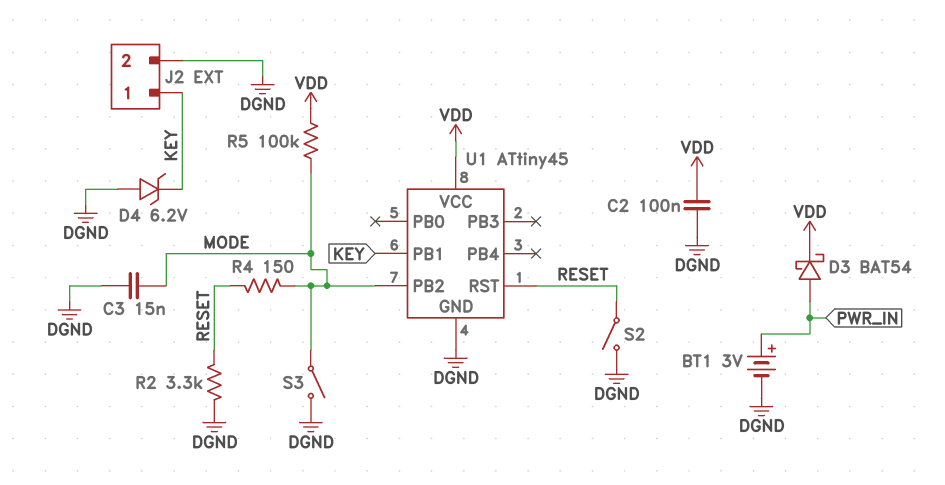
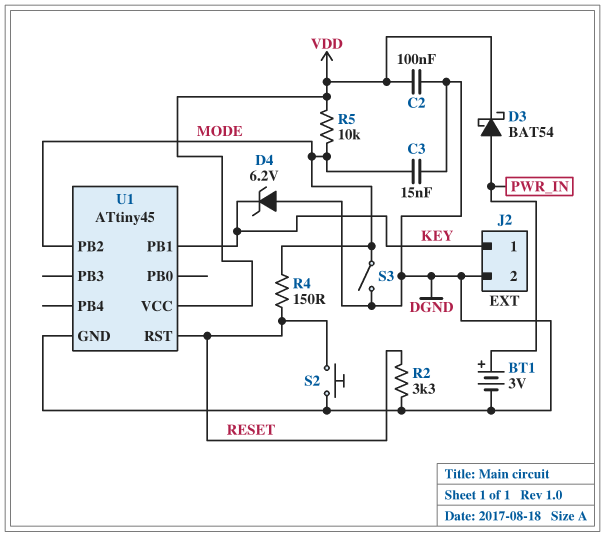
R5: 100k (MODE, VDD) -> 10k (MODE, VDD)
S2: switch (DGND, RESET) -> button (DGND, RESET)

